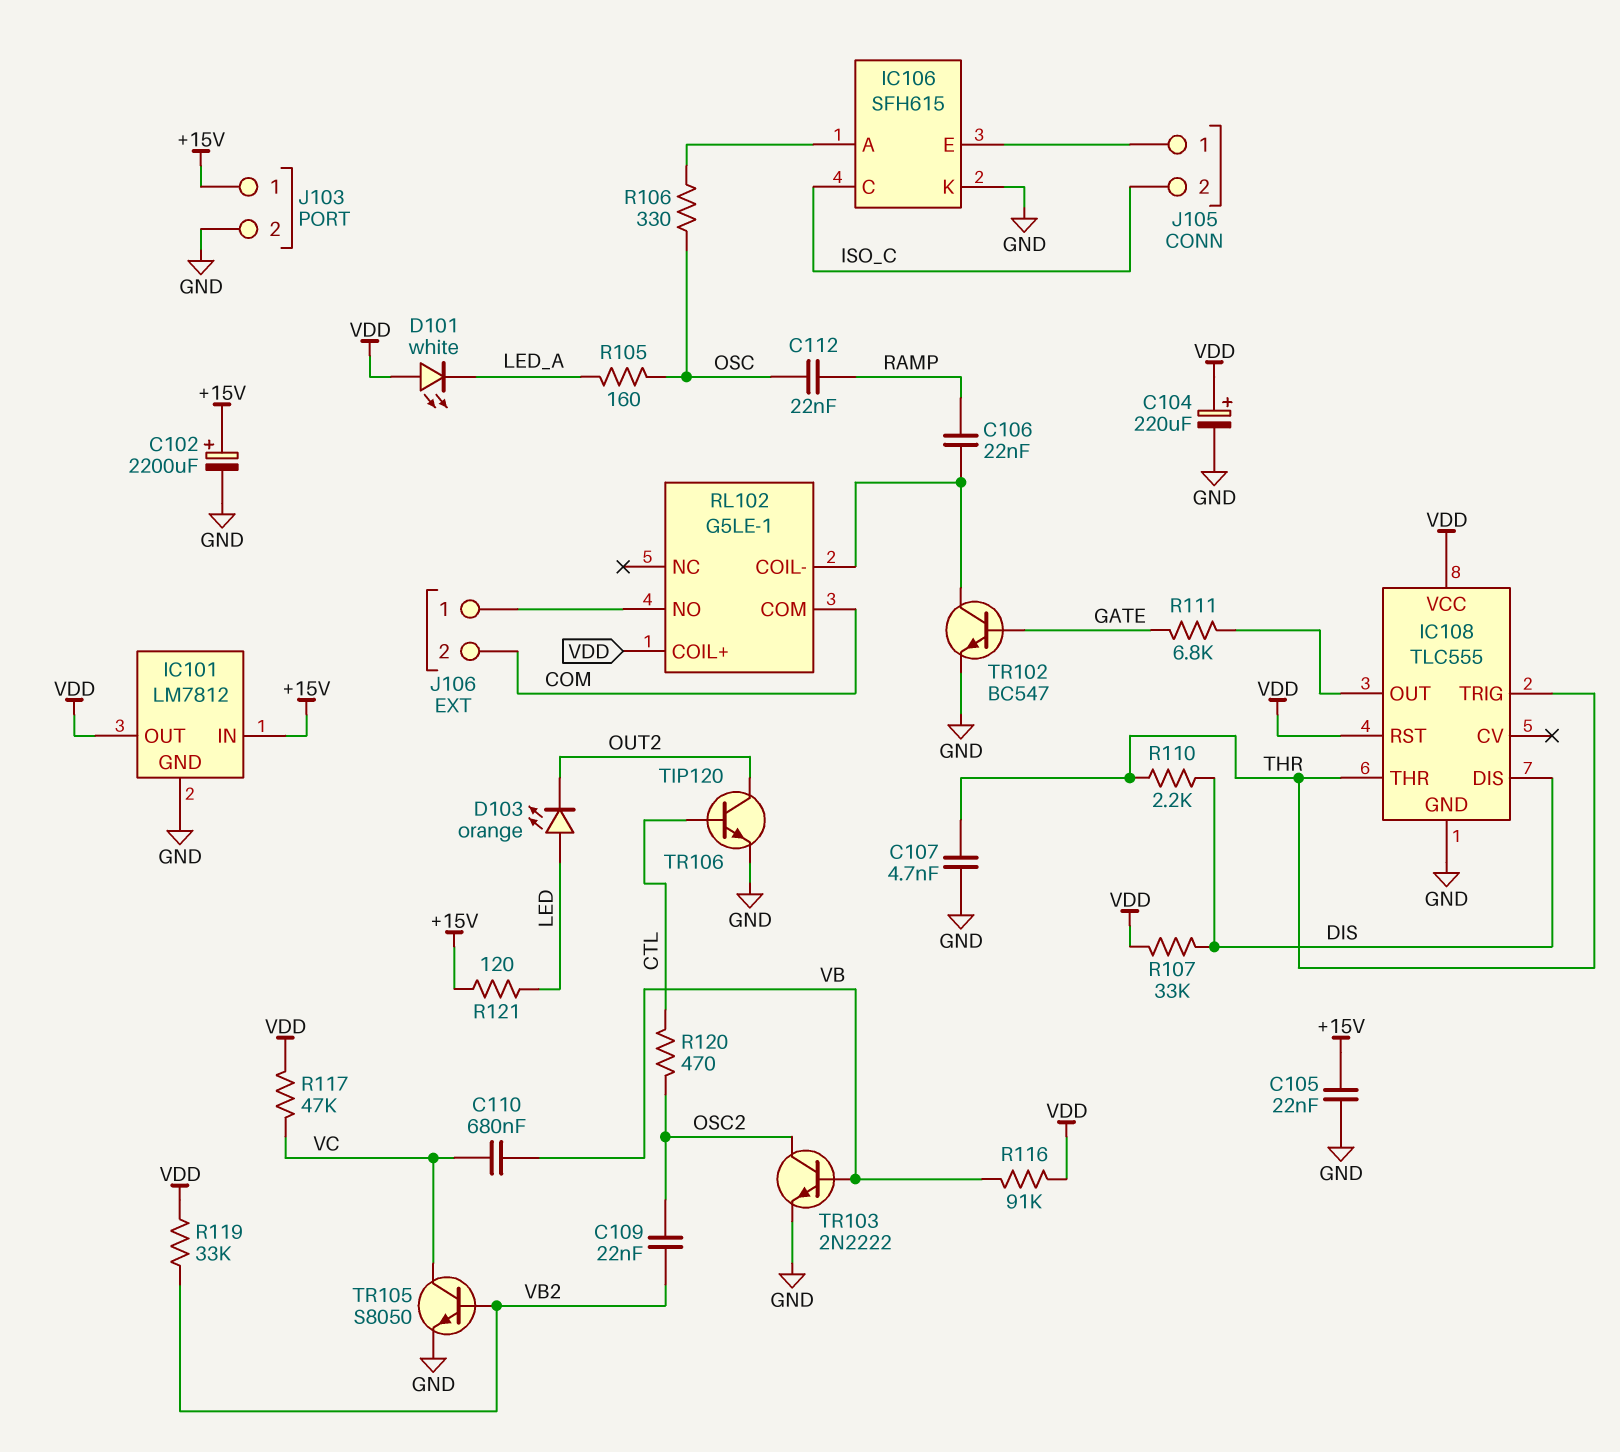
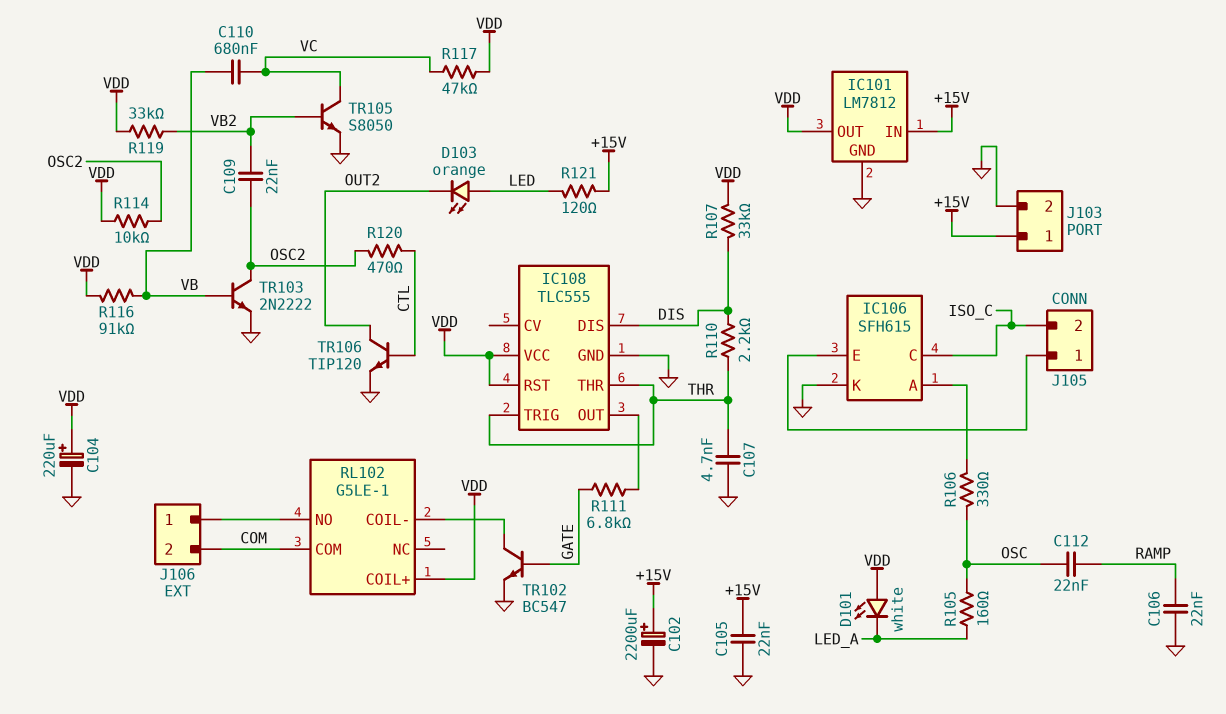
C106: 22nF (RAMP, RL102/COIL-) -> 22nF (GND, RAMP)
R114: none -> 10k (OSC2, VDD)

